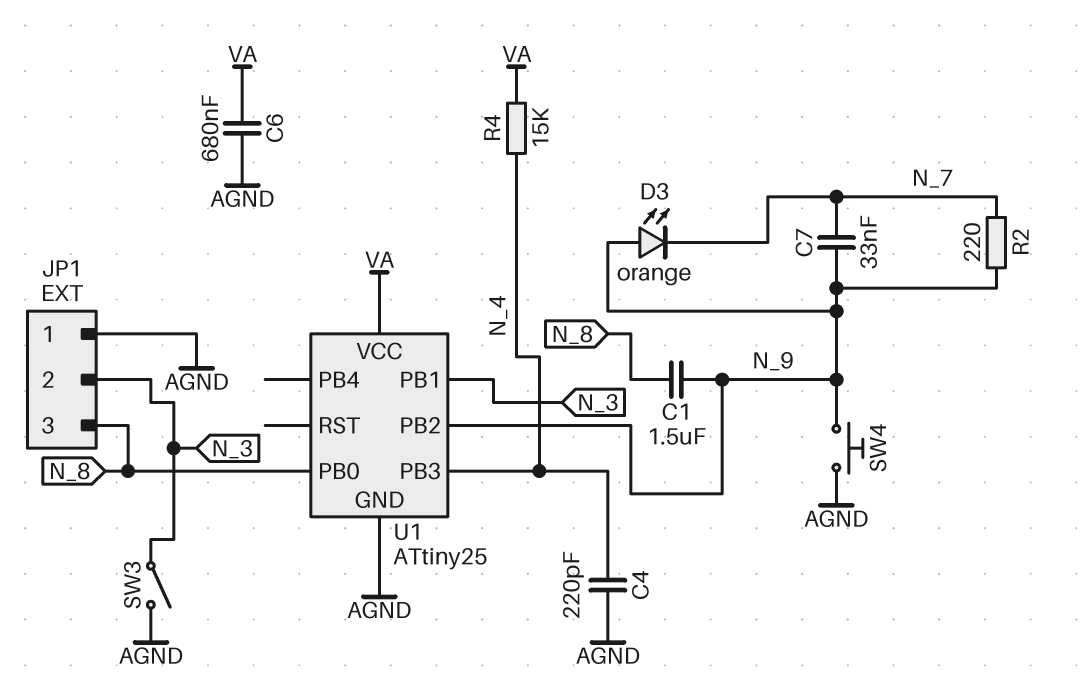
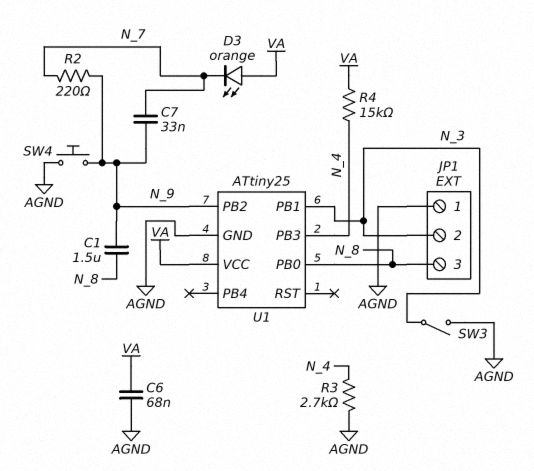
C4: 220pF (AGND, N_4) -> none
C6: 680nF (AGND, VA) -> 68nF (AGND, VA)
D3: LED orange (A N_9, K N_7) -> LED orange (A VA, K N_7)
R3: none -> 2.7k (AGND, N_4)

